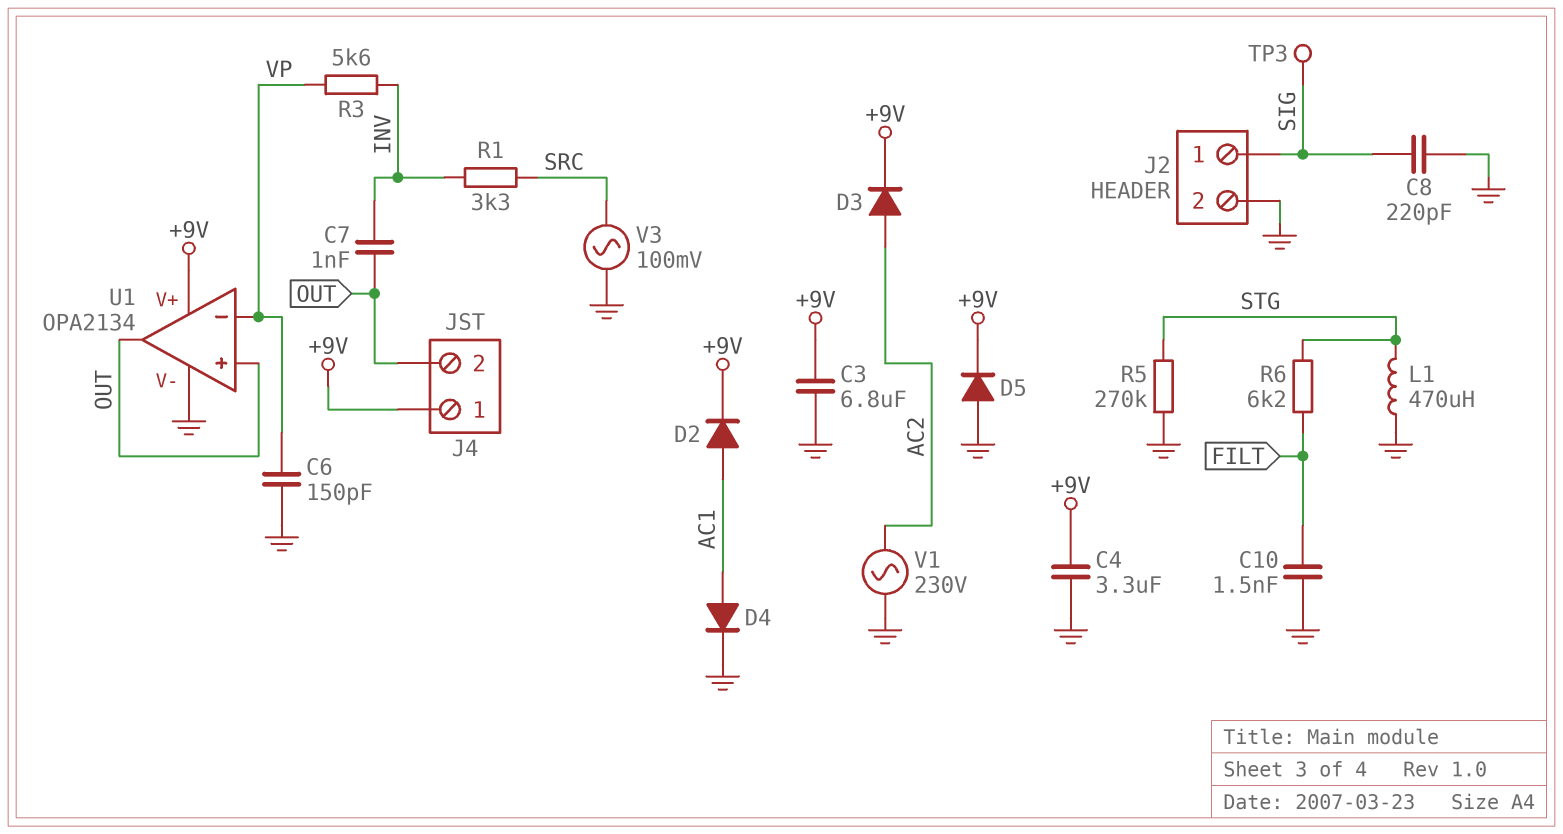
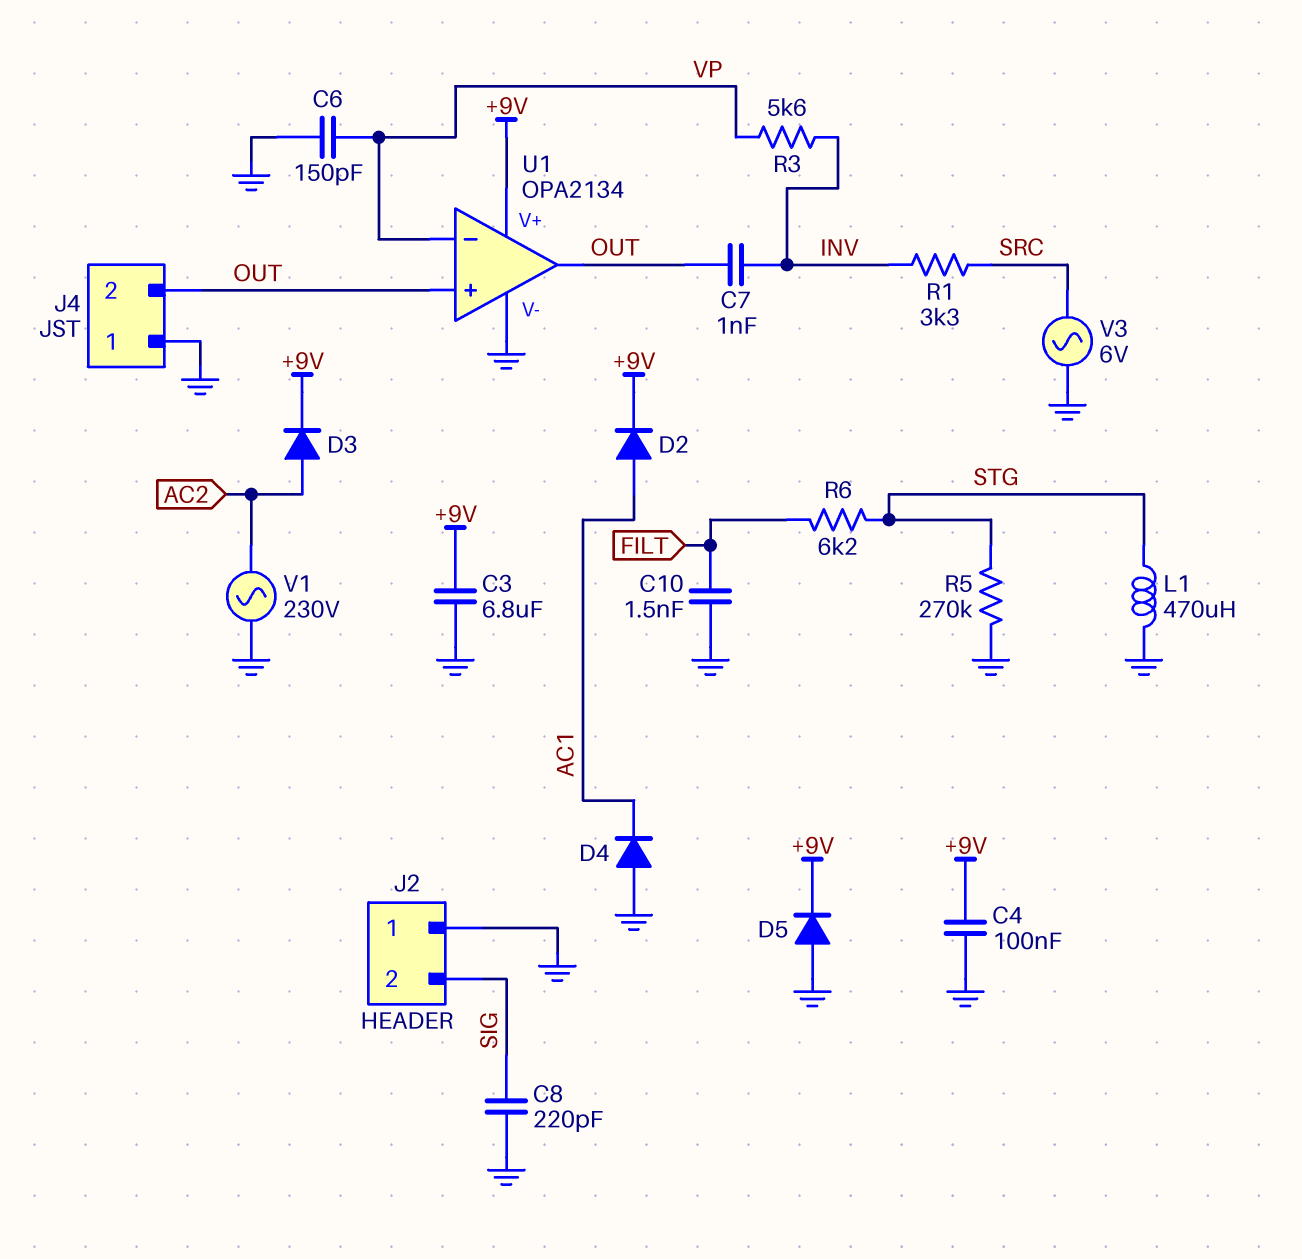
C4: 3.3uF (+9V, GND) -> 100nF (+9V, GND)
D4: diode (A AC1, K GND) -> diode (A GND, K AC1)
J2 pin 1: SIG -> GND
J2 pin 2: GND -> SIG
J4 pin 1: +9V -> GND
TP3: test point (SIG) -> none
V3: AC 100mV (GND, SRC) -> AC 6V (GND, SRC)

